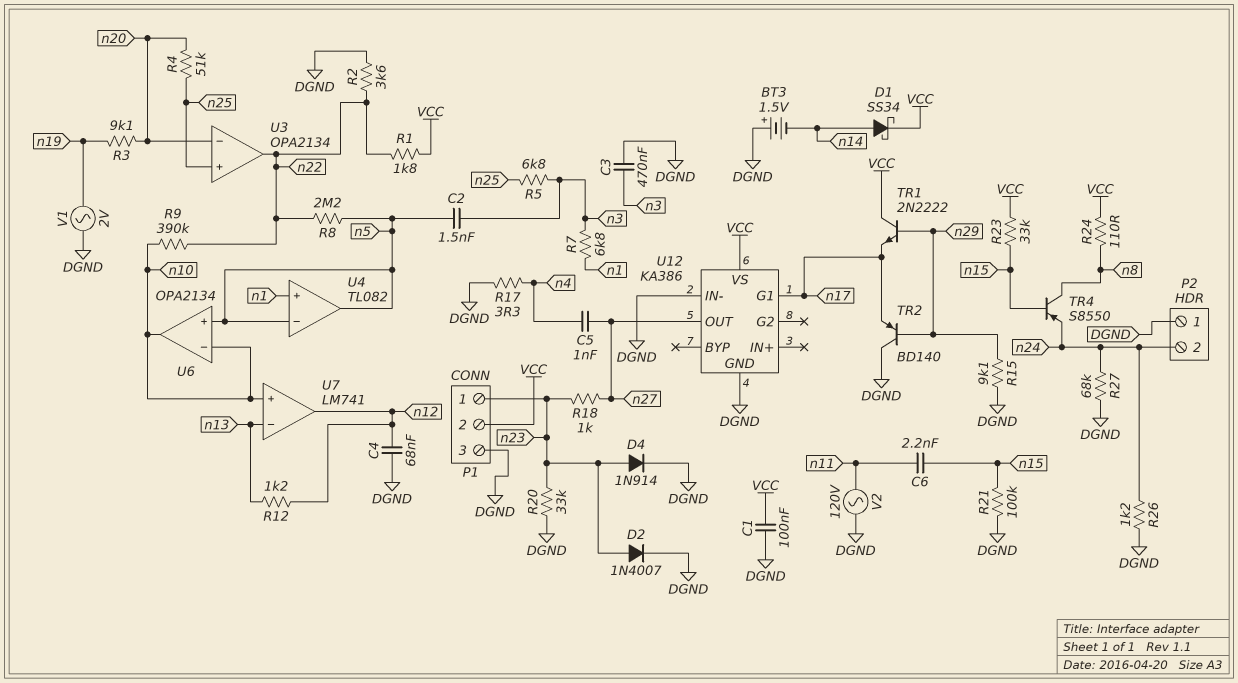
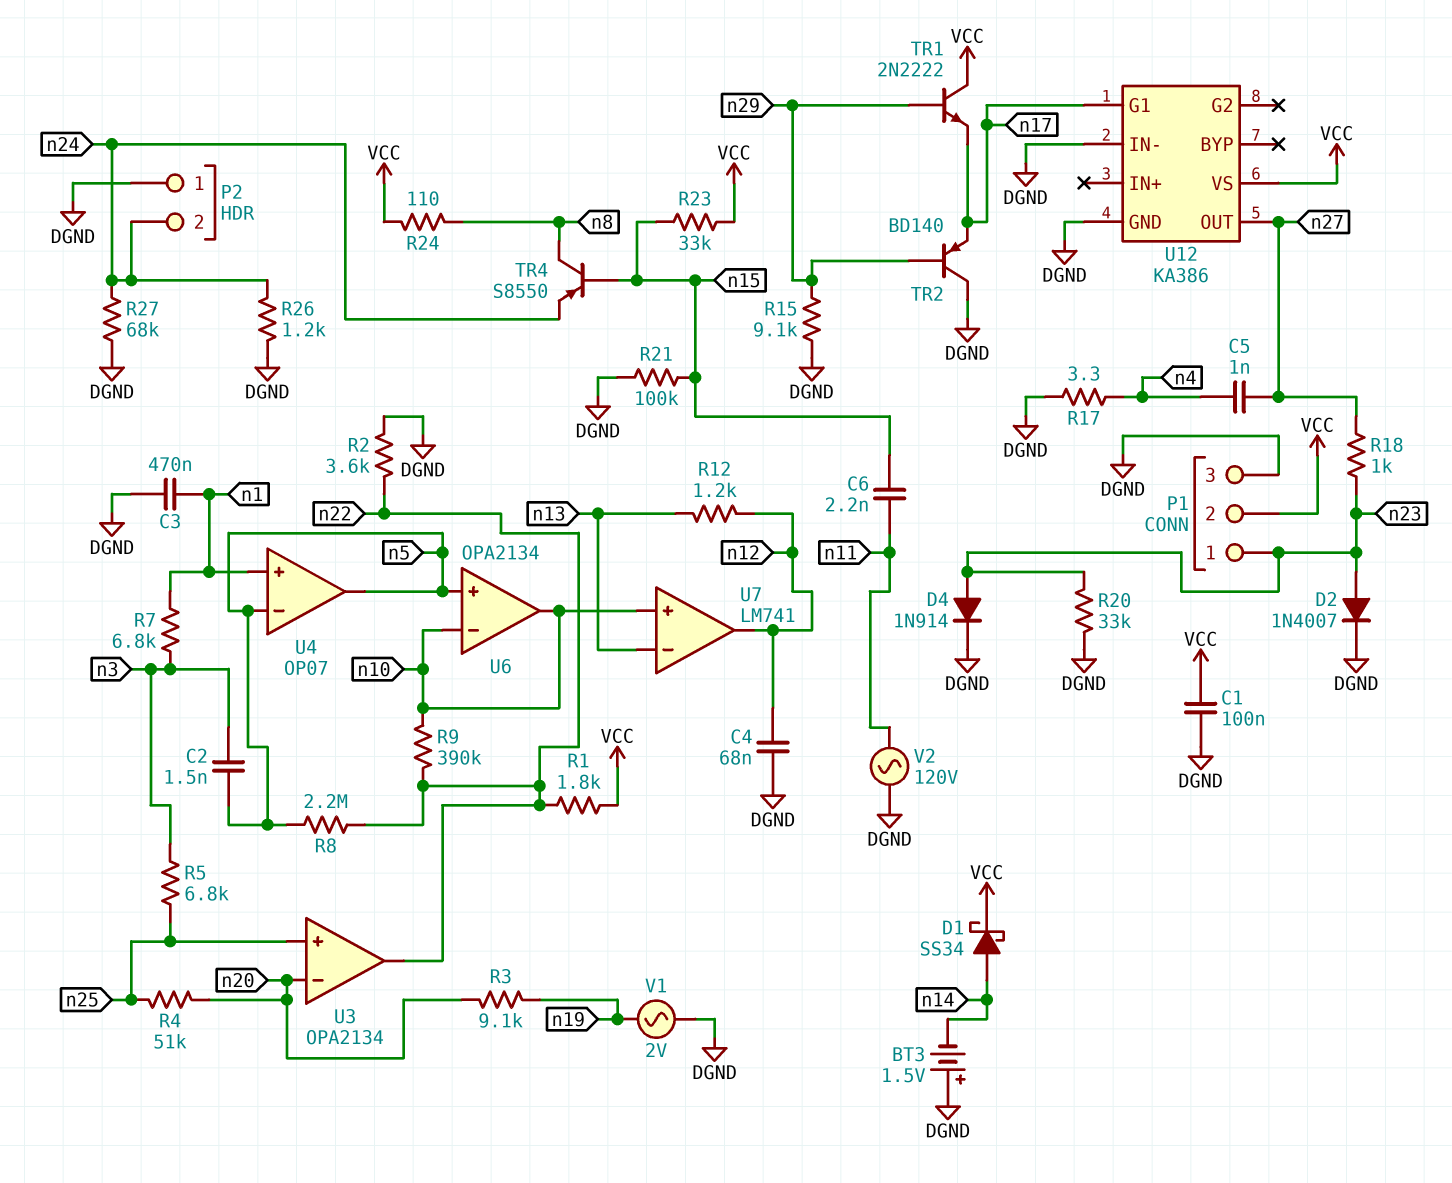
C3: 470nF (DGND, n3) -> 470nF (DGND, n1)
U4: TL082 -> OP07

